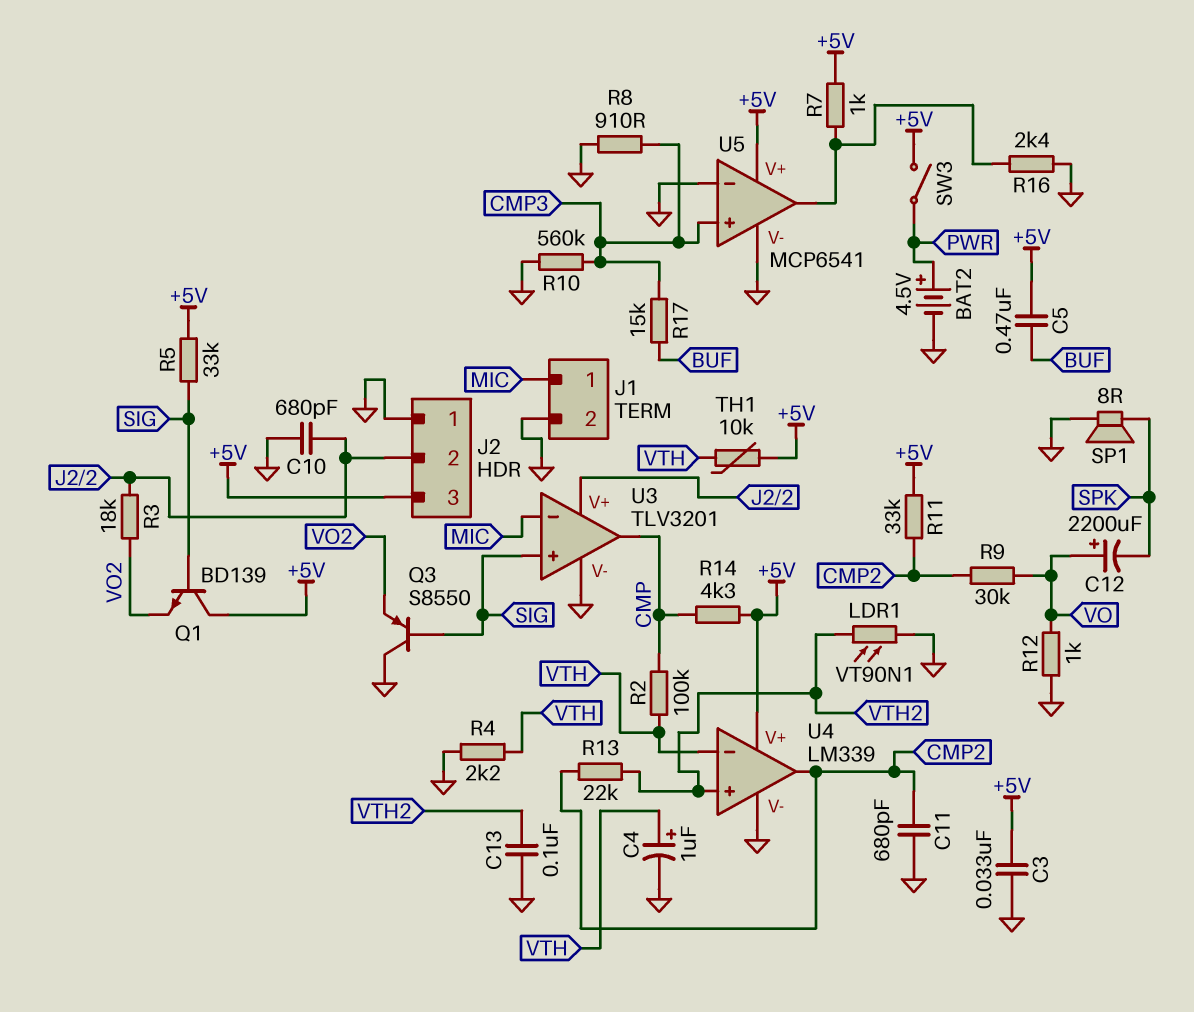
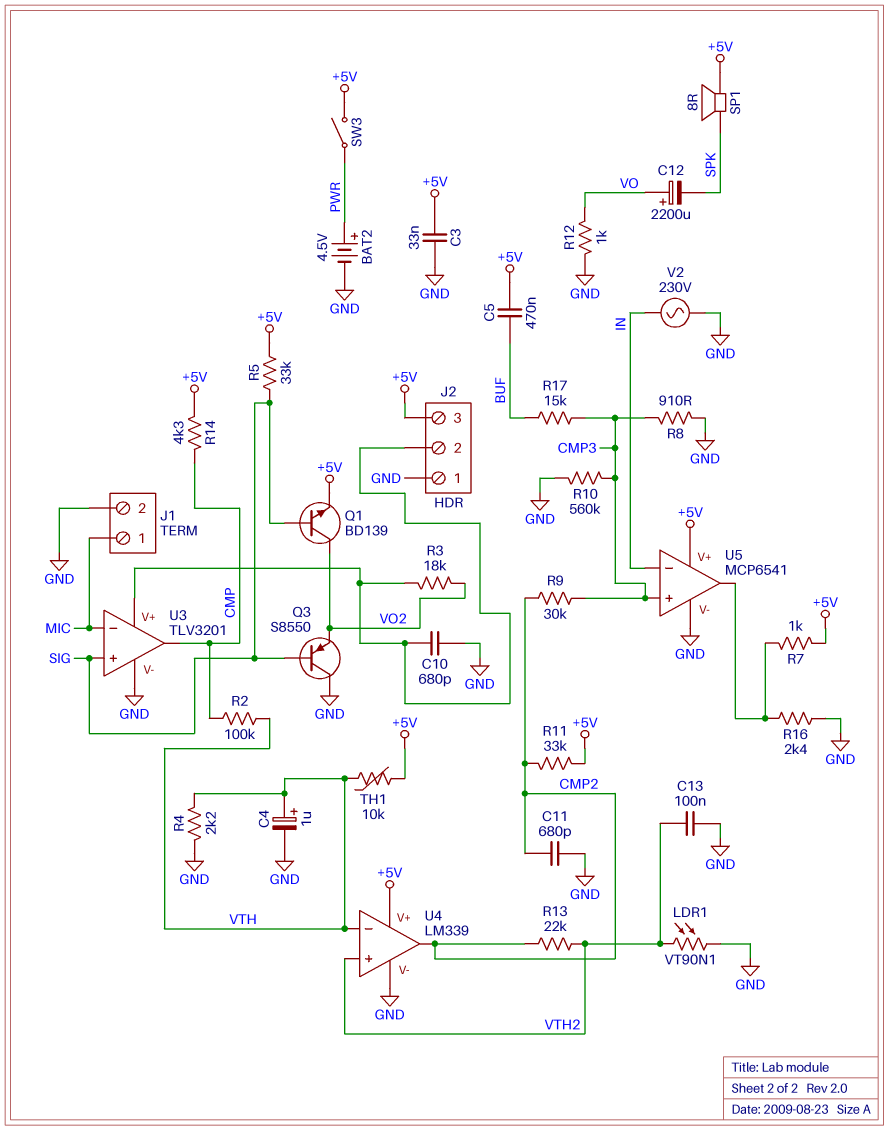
Q1: NPN BD139 (B SIG, C +5V, E VO2) -> NPN BD139 (B SIG, C VO2, E +5V)
R9: 30k (CMP2, VO) -> 30k (CMP2, CMP3)
SP1: speaker 8R (GND, SPK) -> speaker 8R (+5V, SPK)
U5 pin in-: GND -> IN
V2: none -> AC 230V (GND, IN)

